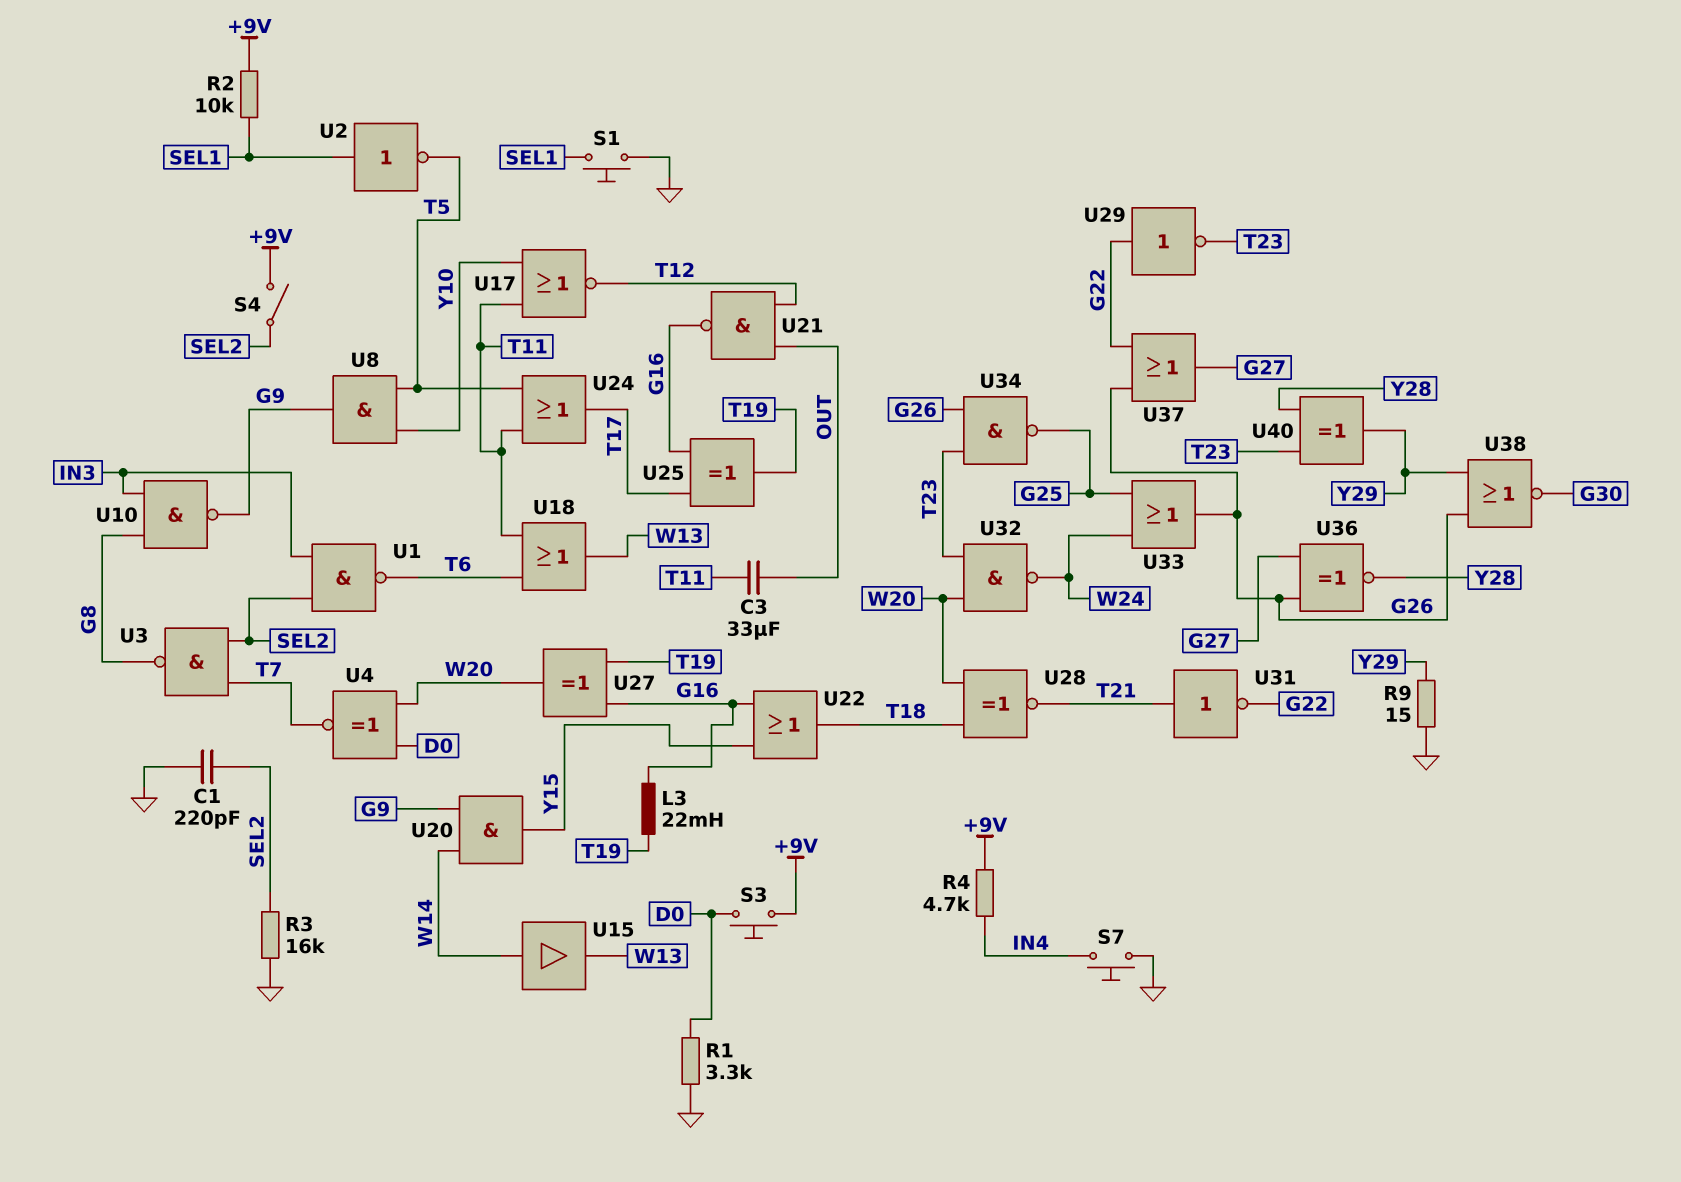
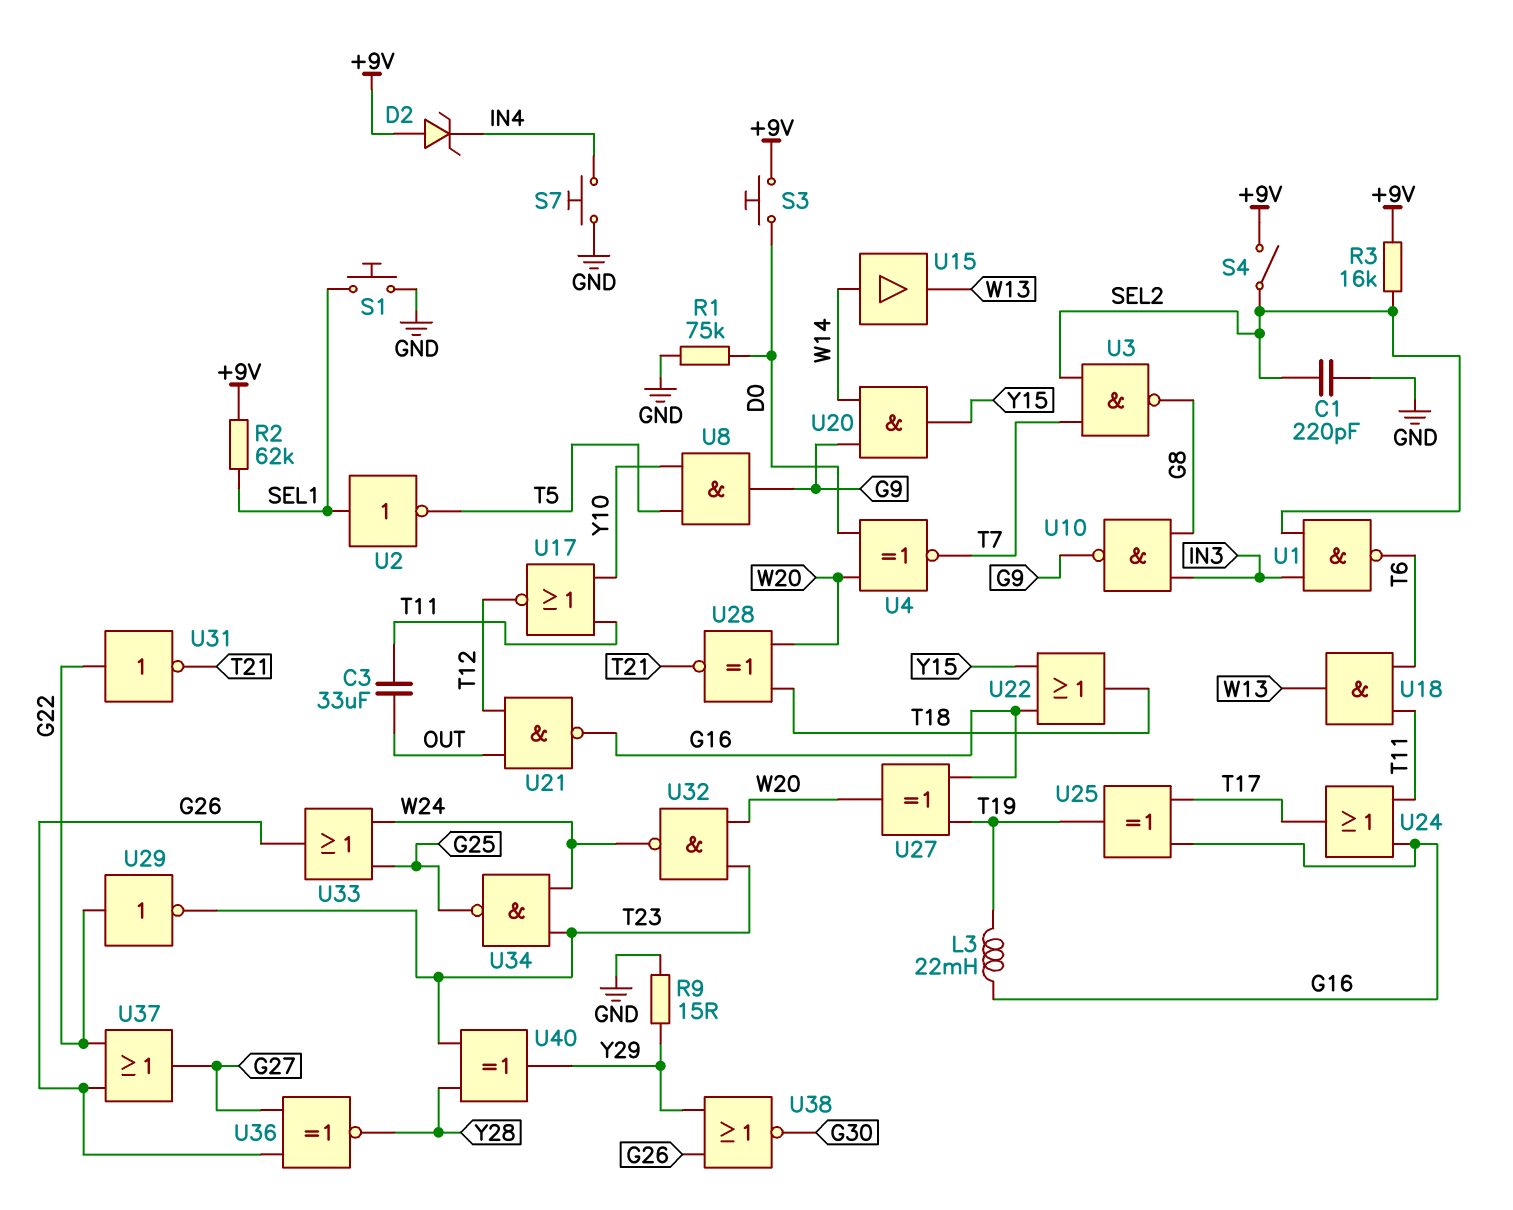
D2: none -> zener (A +9V, K IN4)
R1: 3.3k (D0, GND) -> 75k (D0, GND)
R2: 10k (+9V, SEL1) -> 62k (+9V, SEL1)
R3: 16k (GND, SEL2) -> 16k (+9V, SEL2)
R4: 4.7k (+9V, IN4) -> none
U18: OR (in T6, in T11, out W13) -> AND (in T6, in T11, out W13)
U24: OR (in T5, in T11, out T17) -> OR (in G16, in T11, out T17)
U31: NOT (in T21, out G22) -> NOT (in G22, out T21)
U34: NAND (in G26, in T23, out G25) -> NAND (in T23, in W24, out G25)

